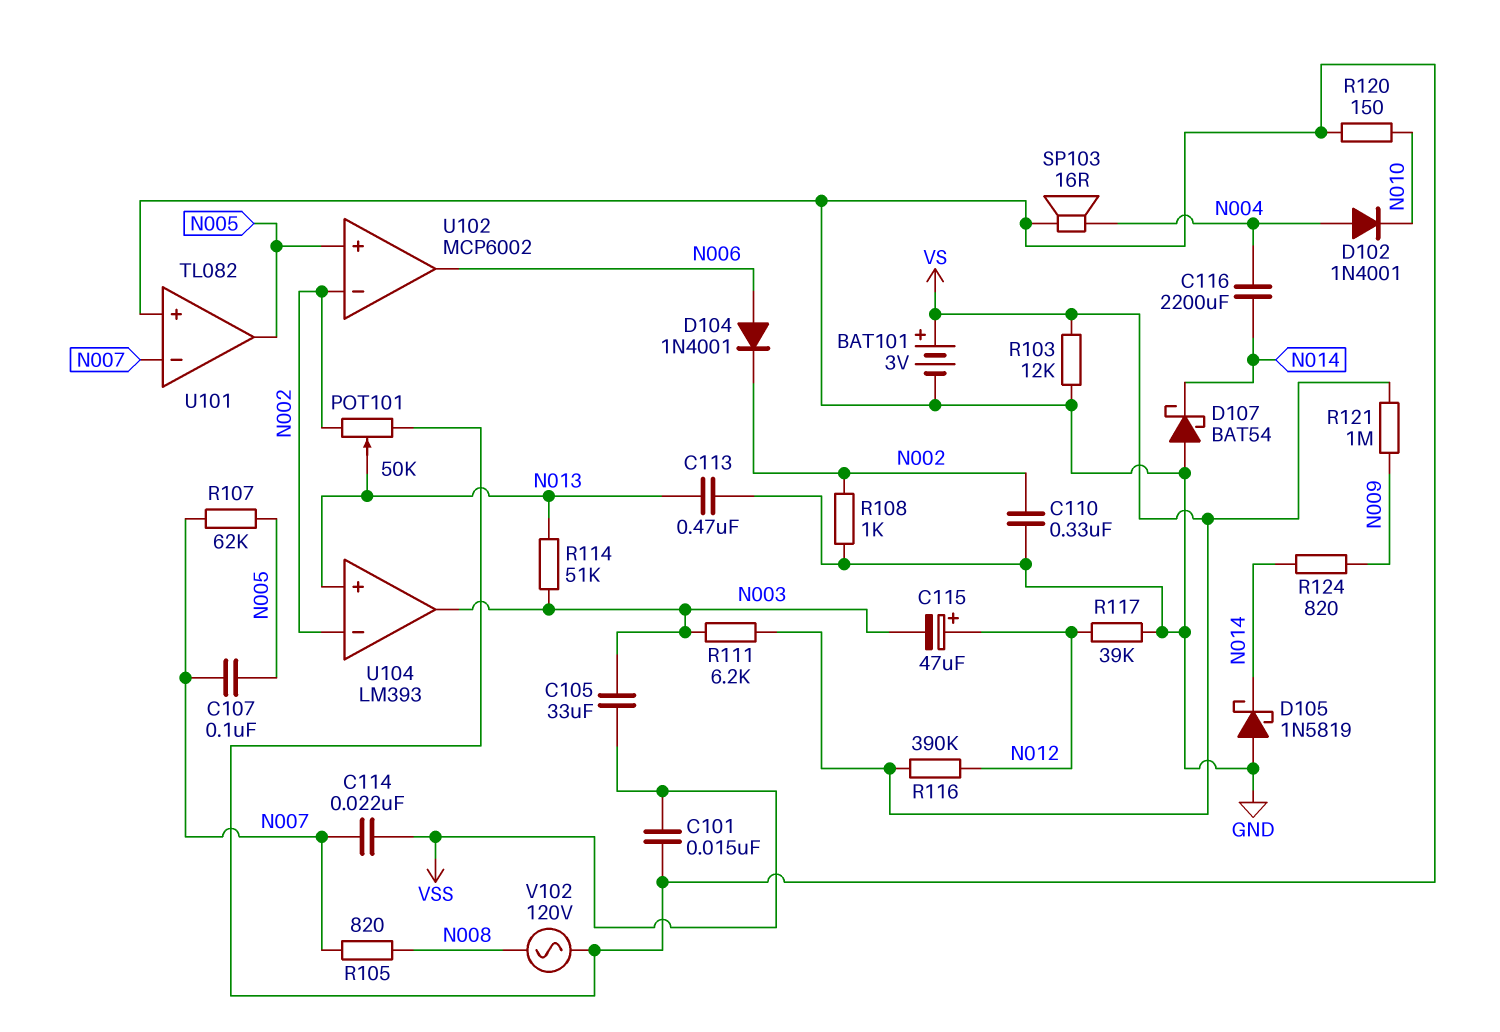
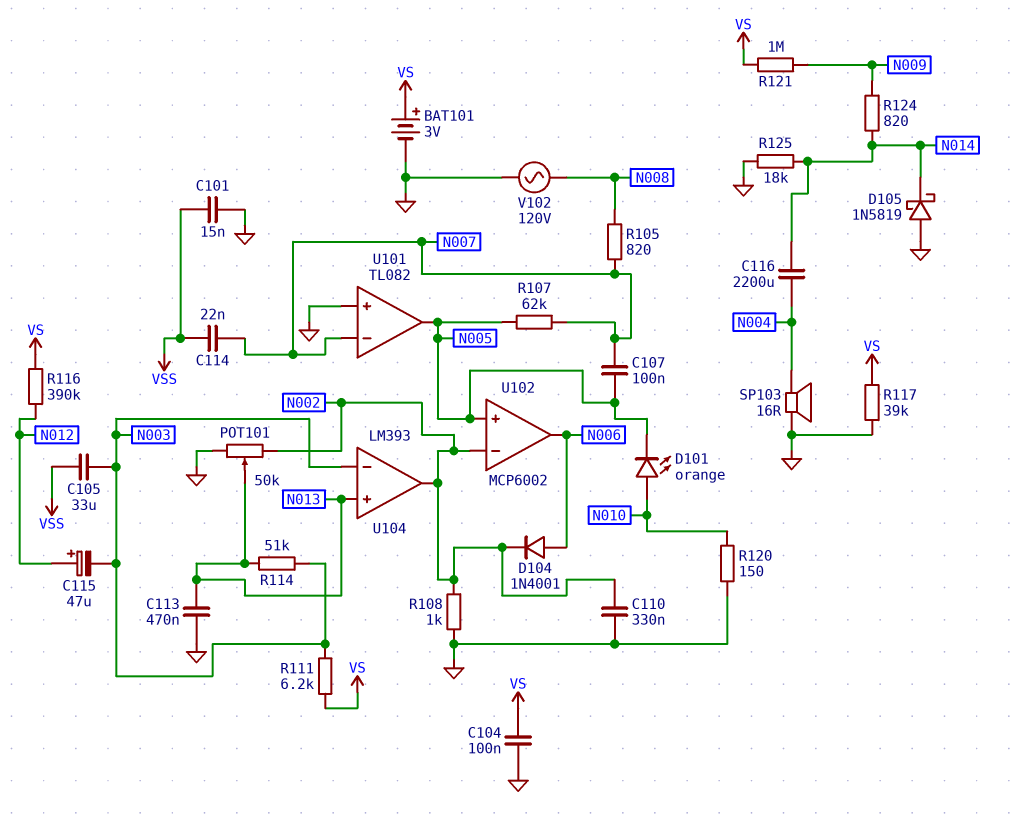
C104: none -> 100nF (GND, VS)
D101: none -> LED orange (A N010, K N005)
D102: diode 1N4001 (A N004, K N010) -> none
D107: schottky BAT54 (A GND, K N014) -> none
R103: 12k (GND, VS) -> none
R117: 39k (GND, N012) -> 39k (GND, VS)
R125: none -> 18k (GND, N014)
U104 pin in-: N002 -> N003
U104 pin out: N003 -> N002

